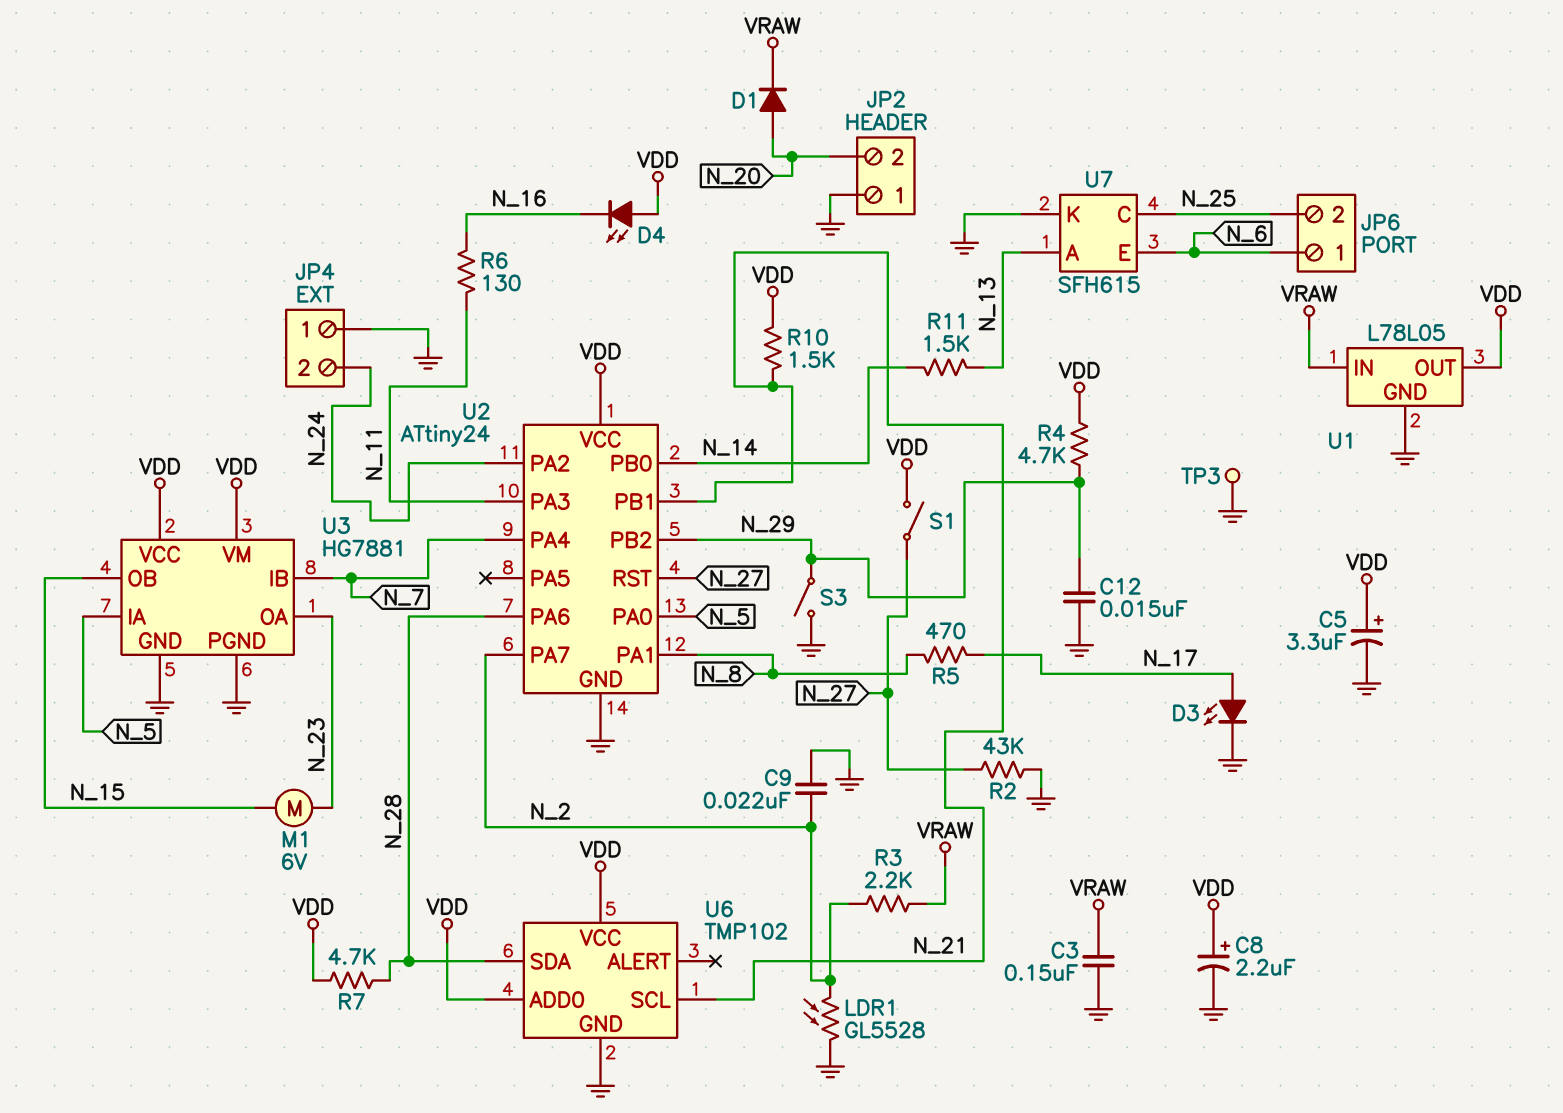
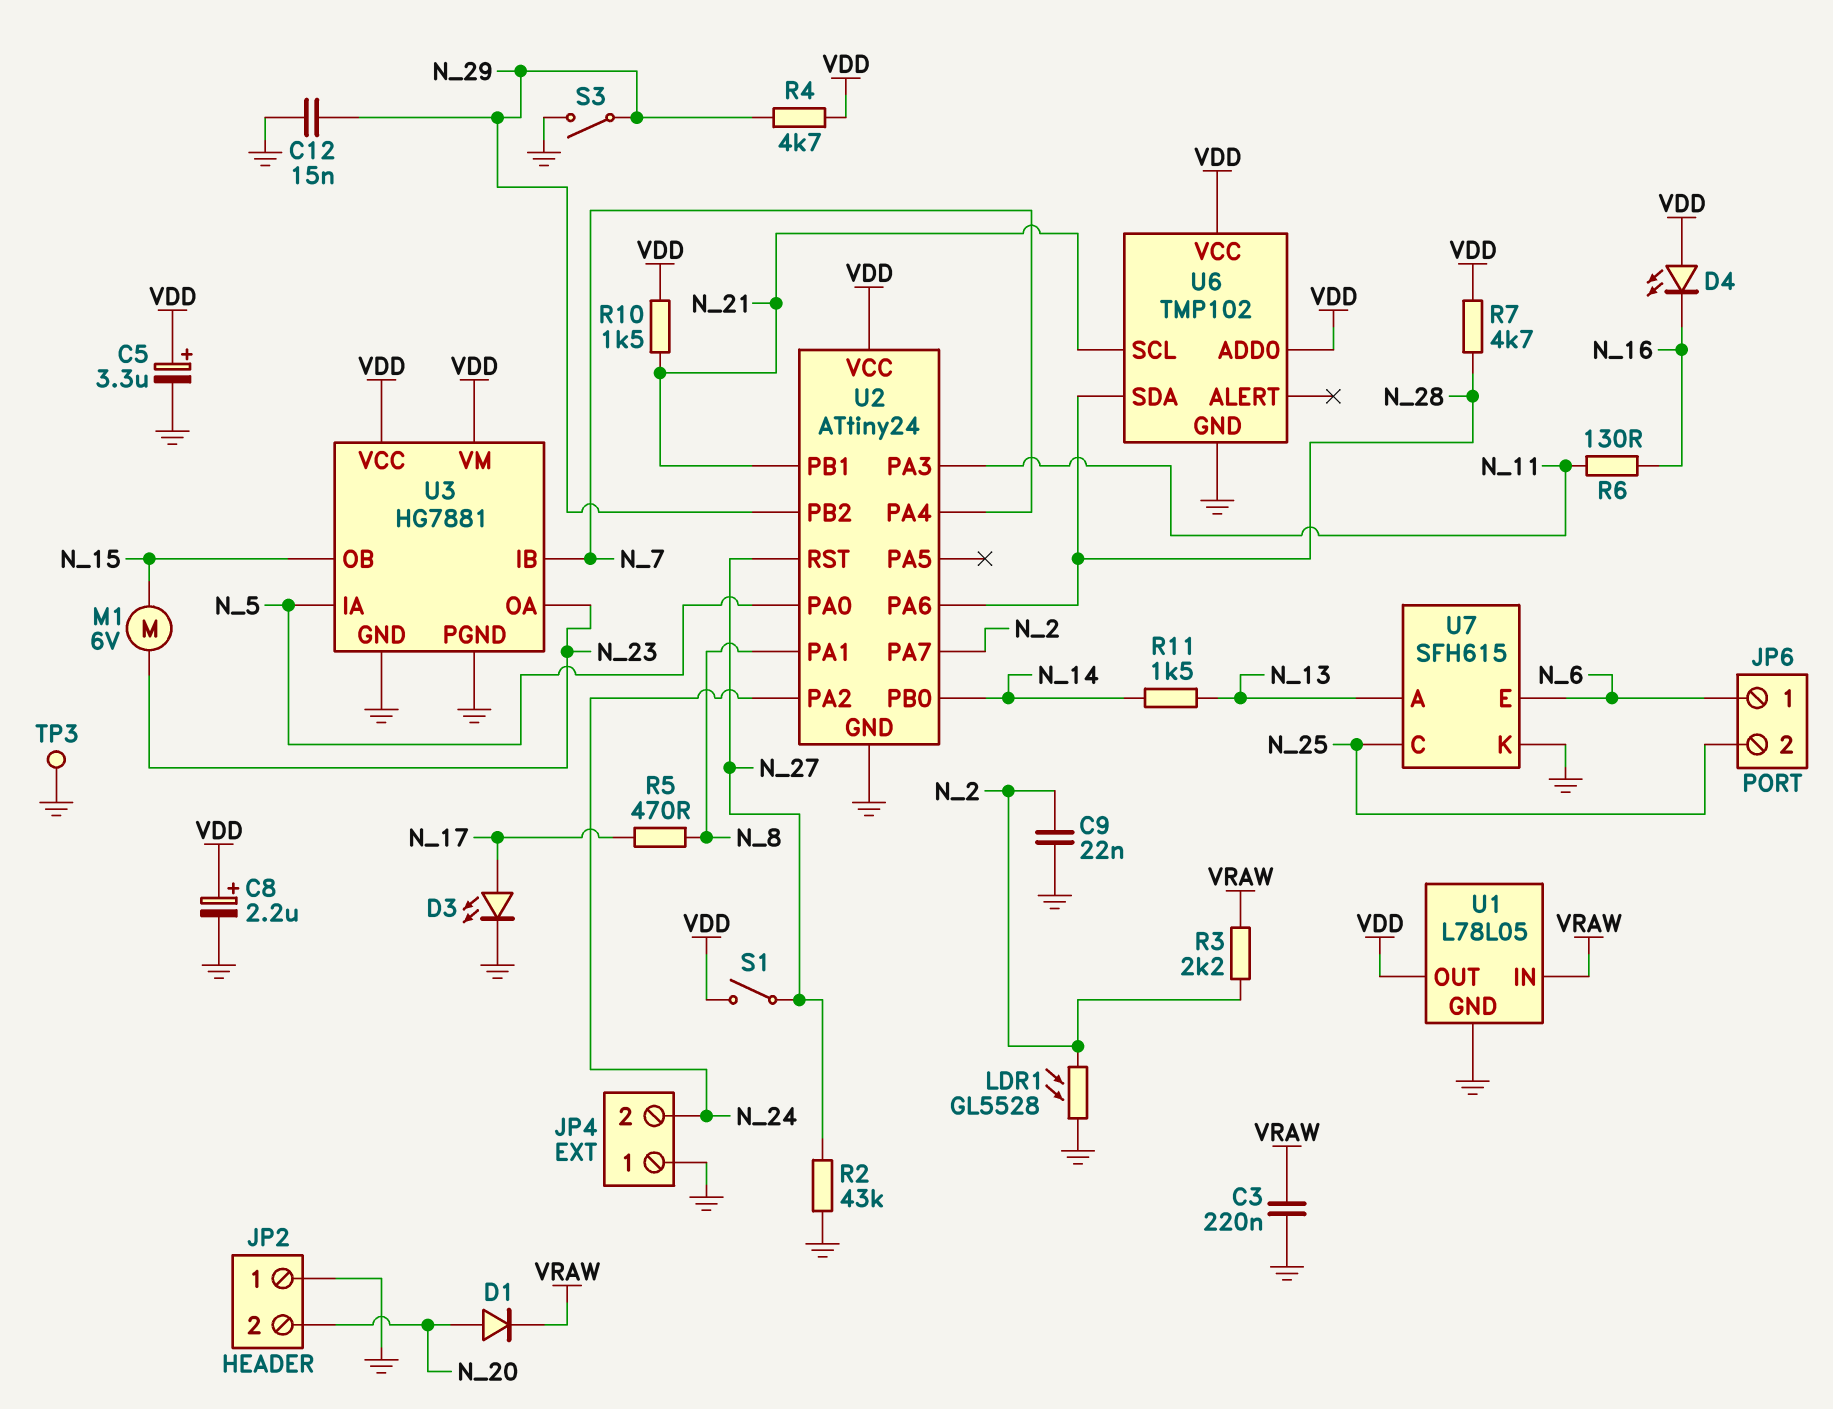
C3: 150nF (GND, VRAW) -> 220nF (GND, VRAW)

